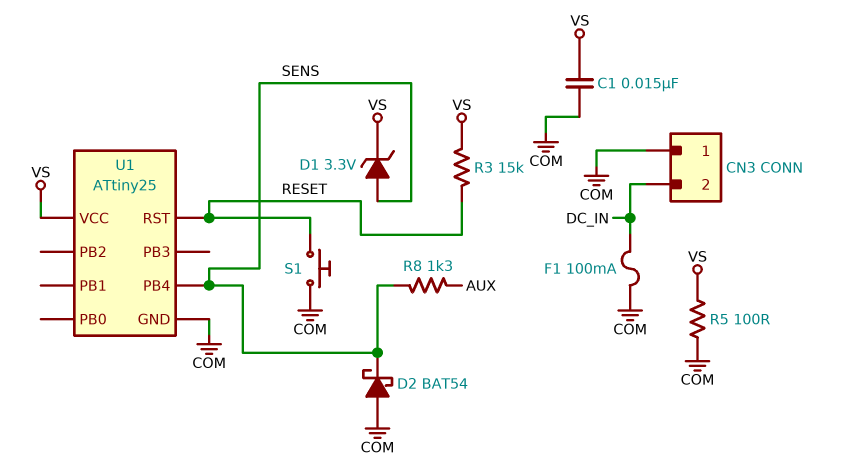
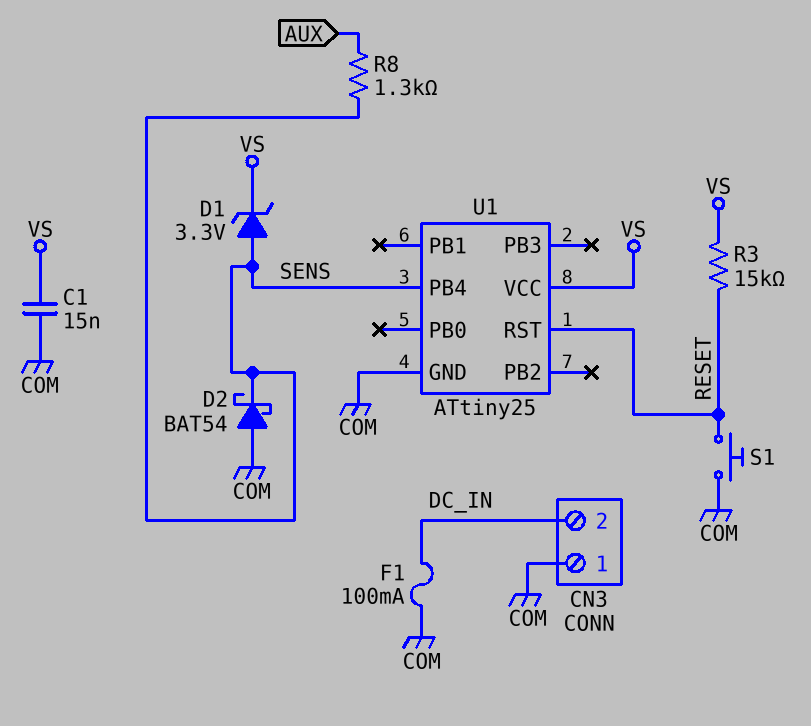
R5: 100 (COM, VS) -> none

